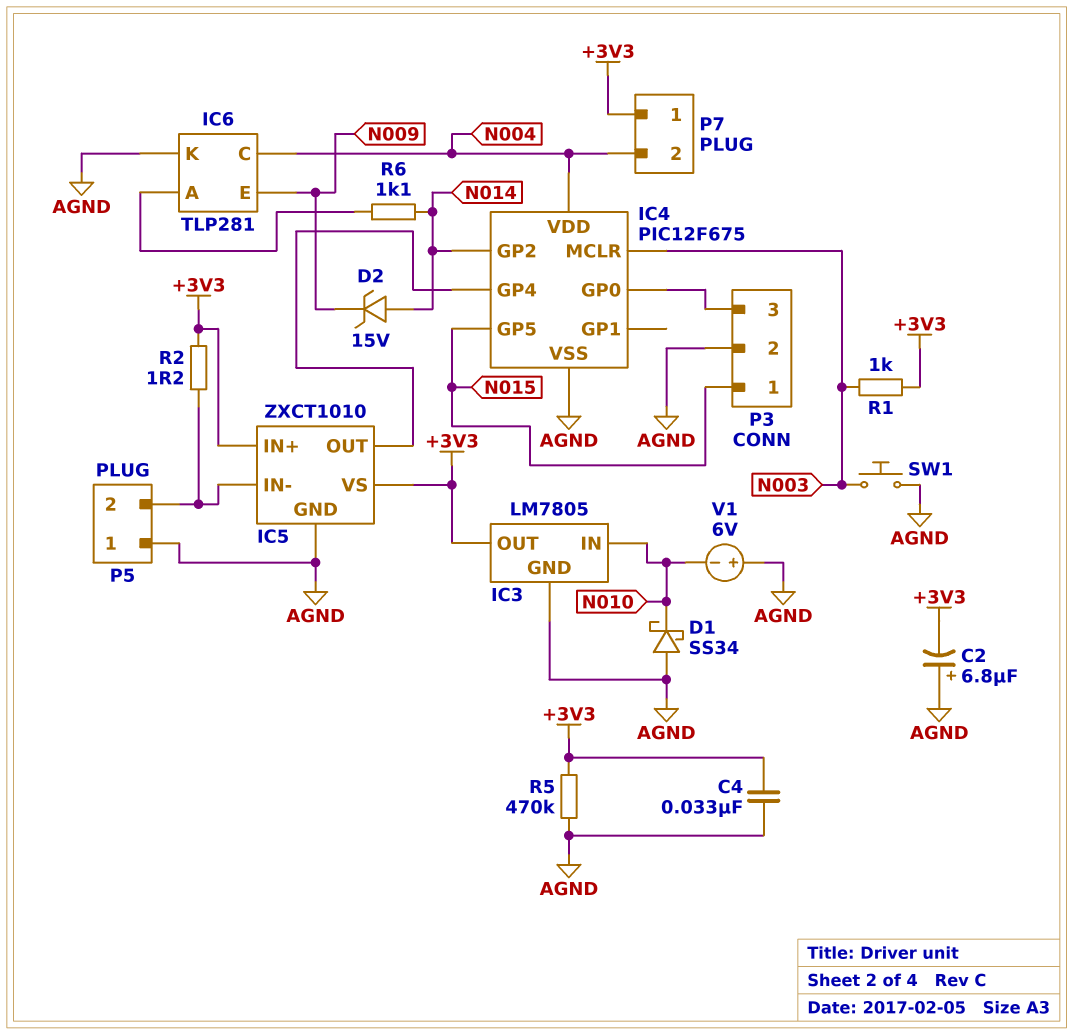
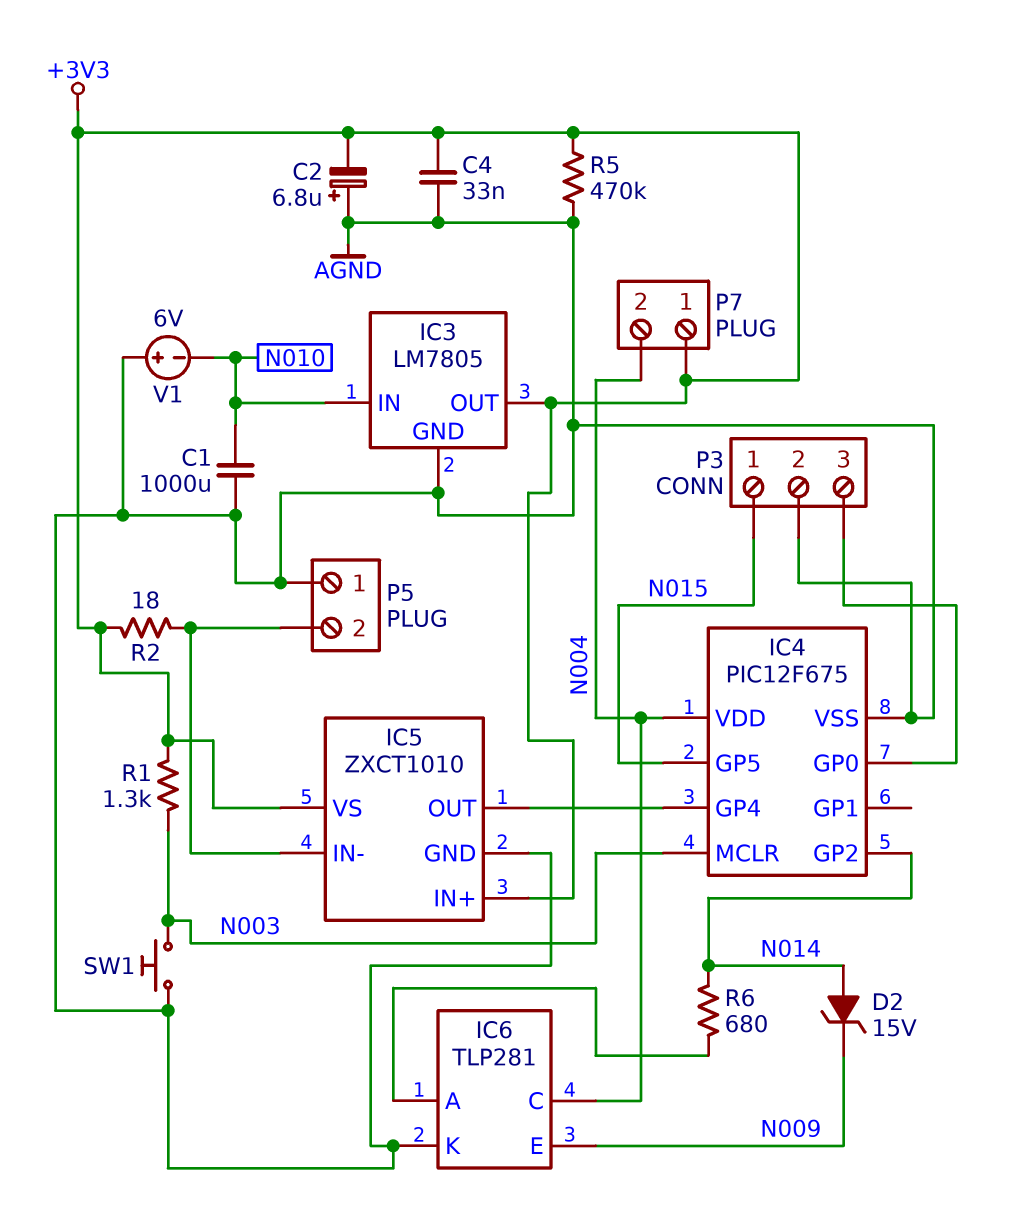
C1: none -> 1000uF (AGND, N010)
D1: schottky SS34 (A AGND, K N010) -> none
R1: 1k (+3V3, N003) -> 1.3k (+3V3, N003)
R2: 1.2 (+3V3, IC5/IN-) -> 18 (+3V3, IC5/IN-)
R6: 1.1k (IC6/A, N014) -> 680 (IC6/A, N014)

